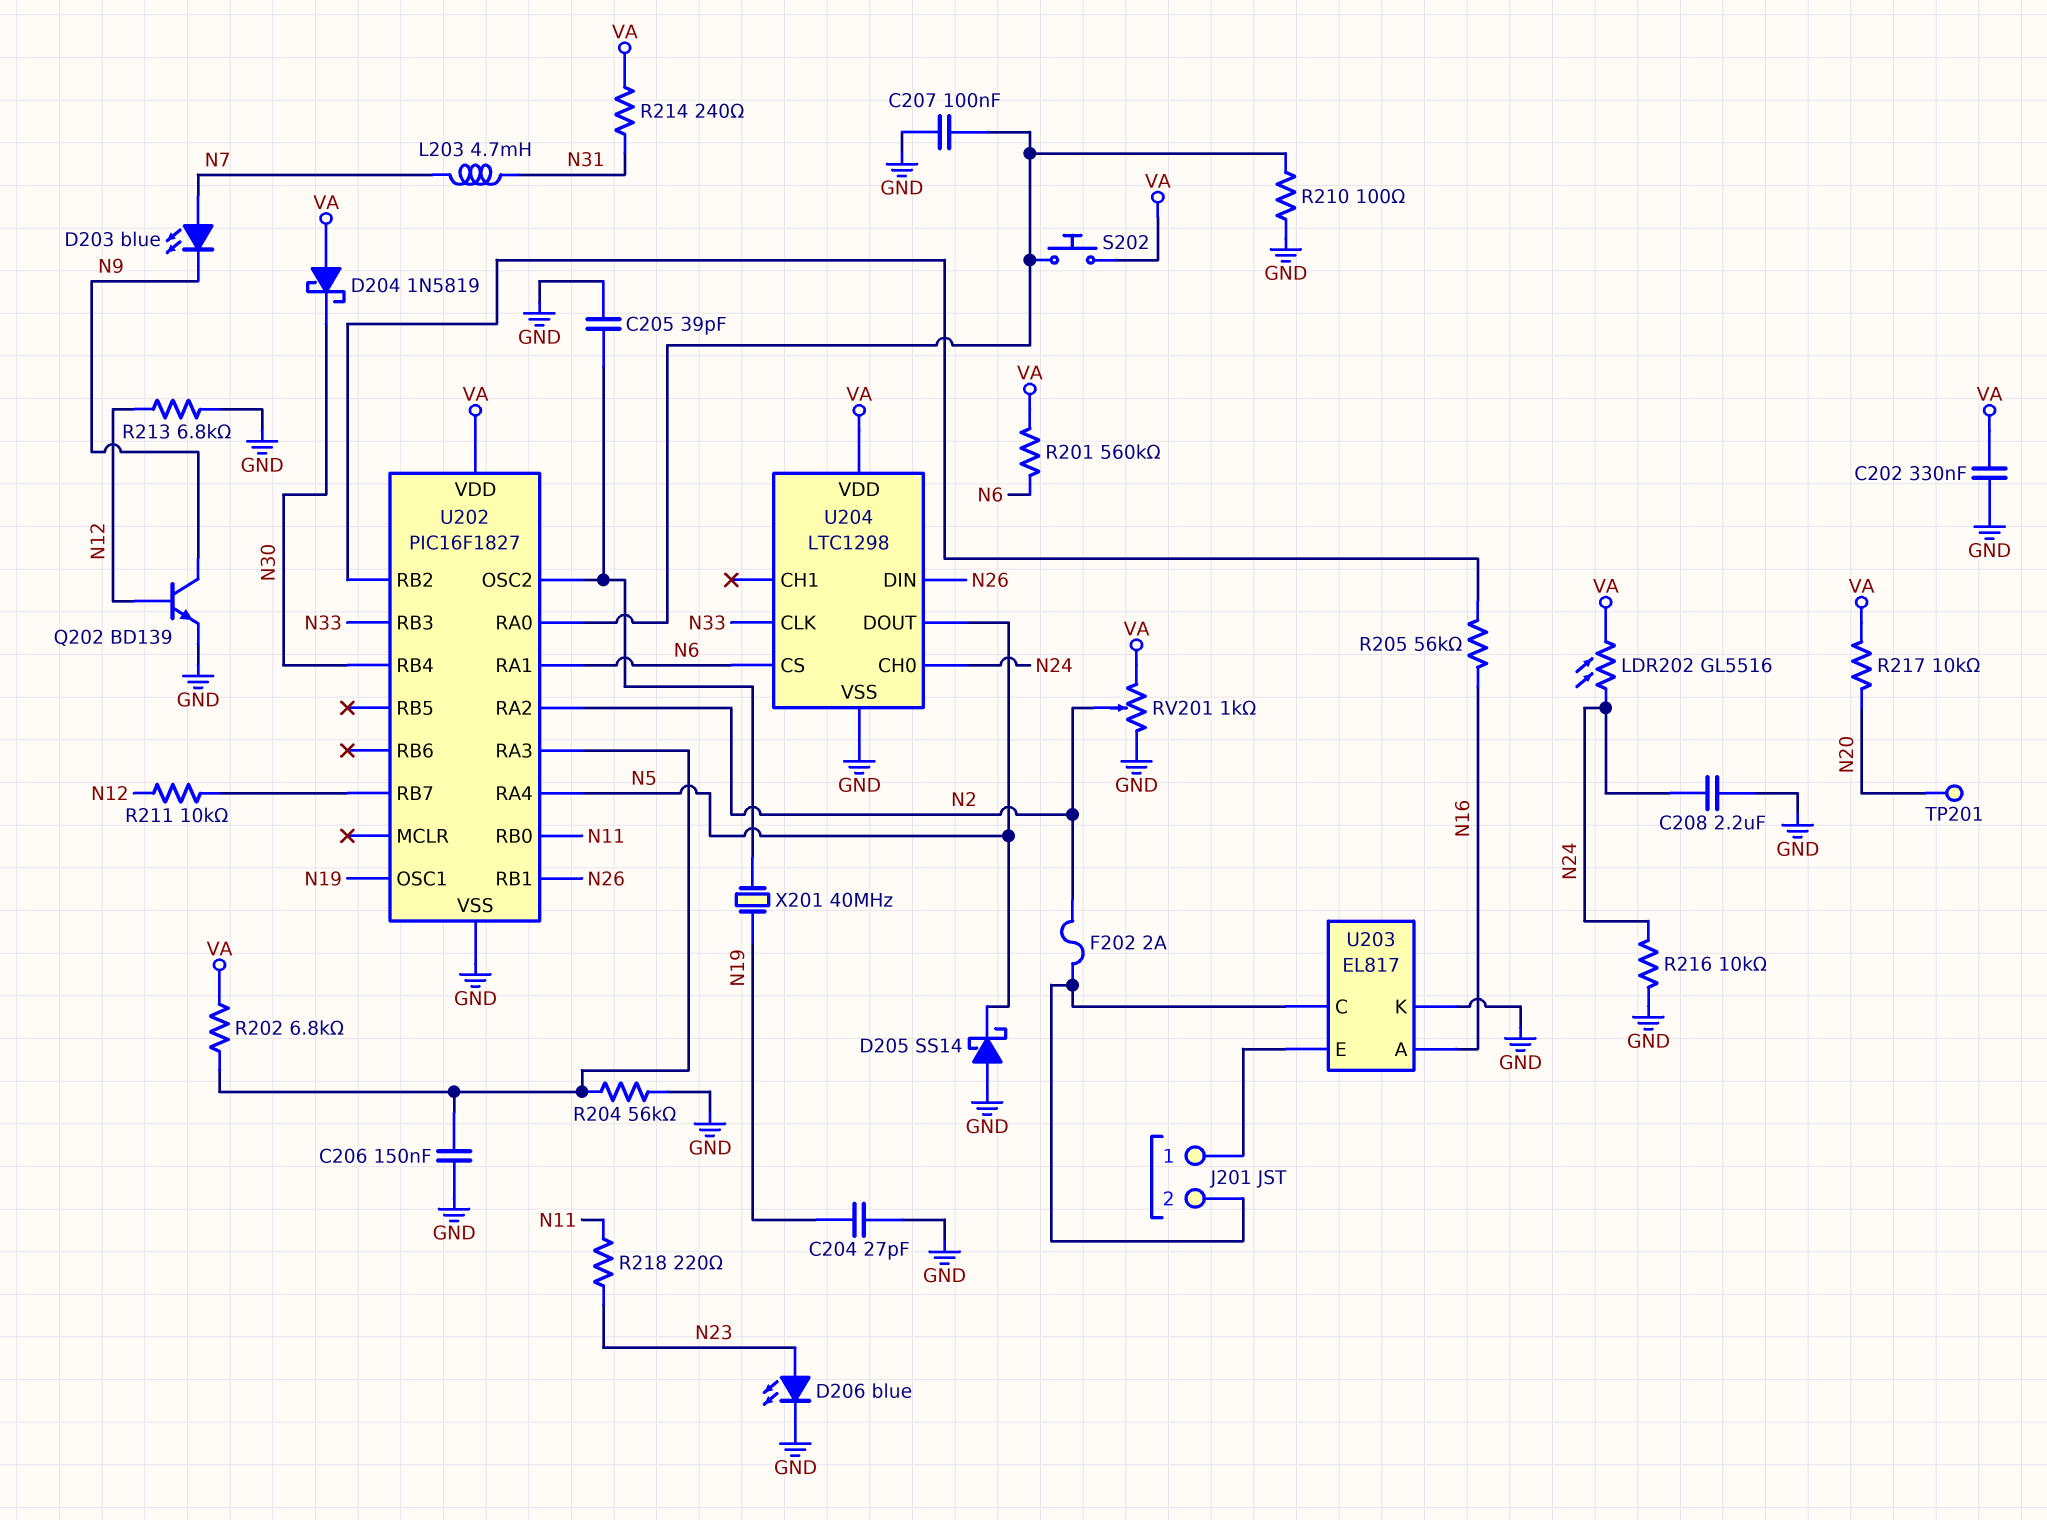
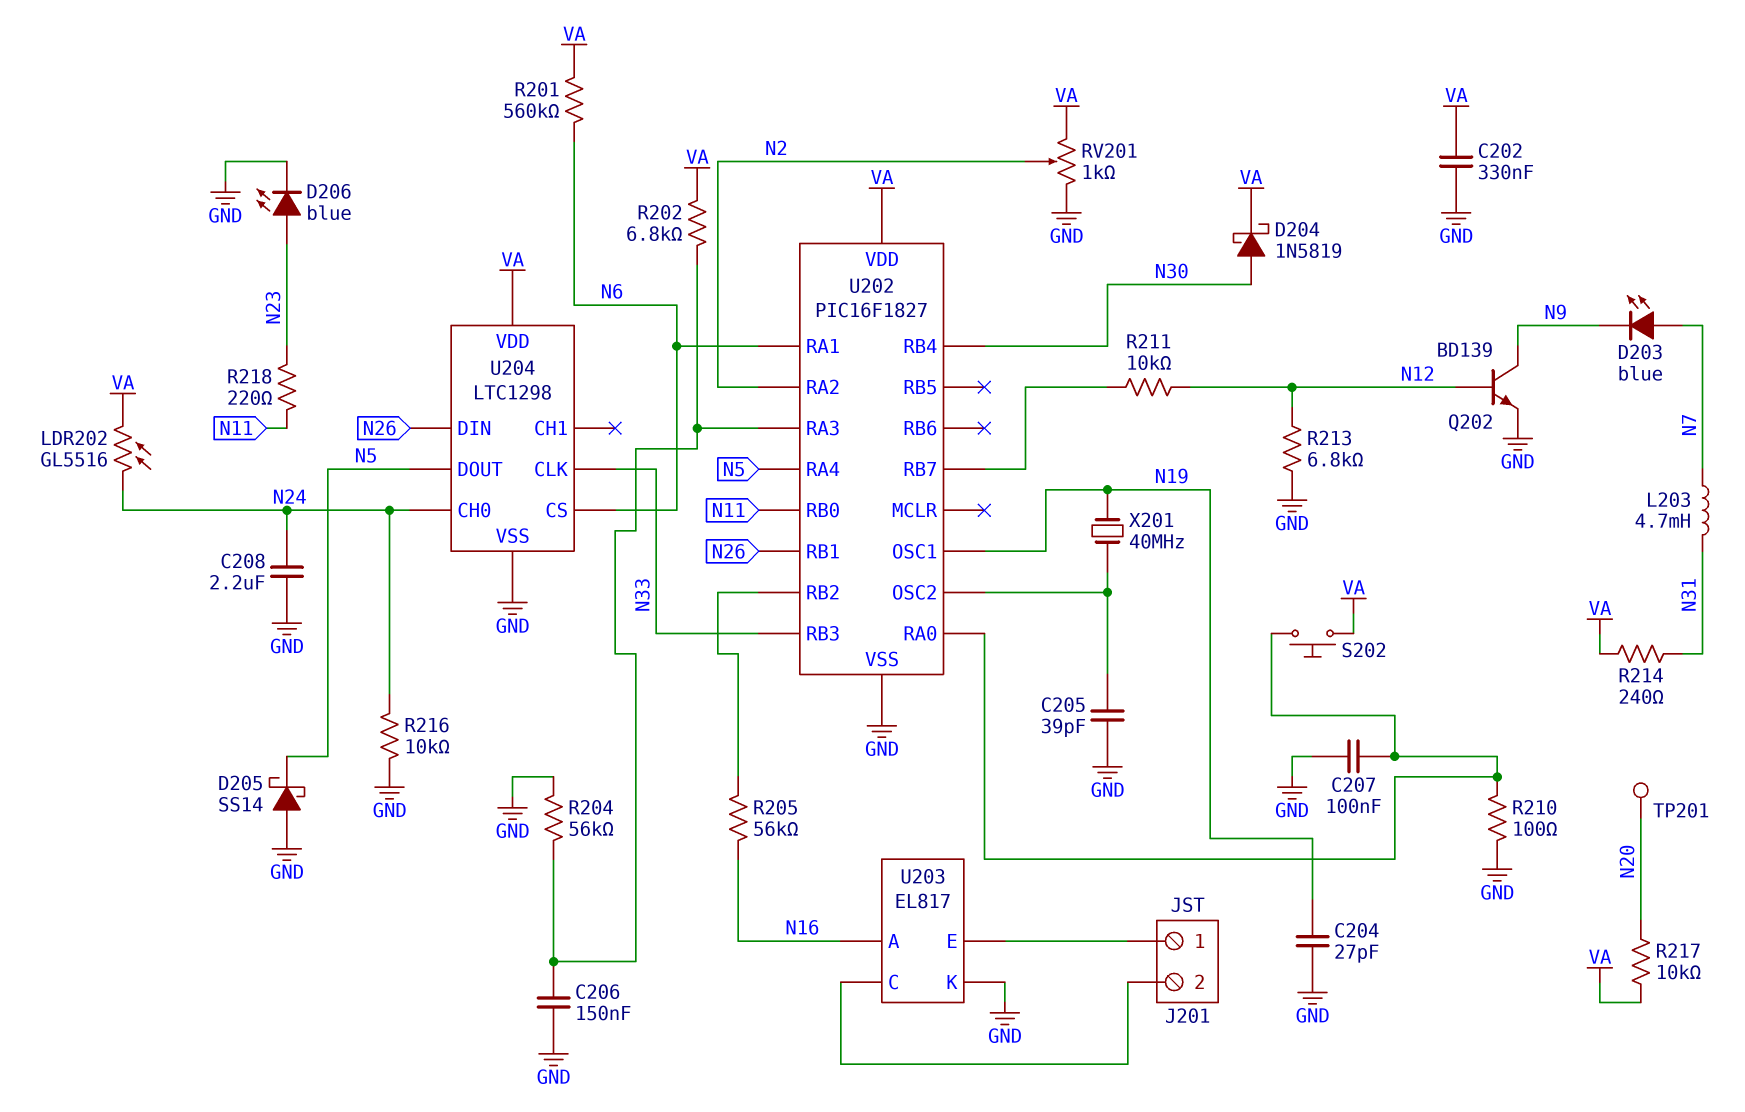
D204: schottky 1N5819 (A VA, K N30) -> schottky 1N5819 (A N30, K VA)
F202: 2A (J201/2, N2) -> none

